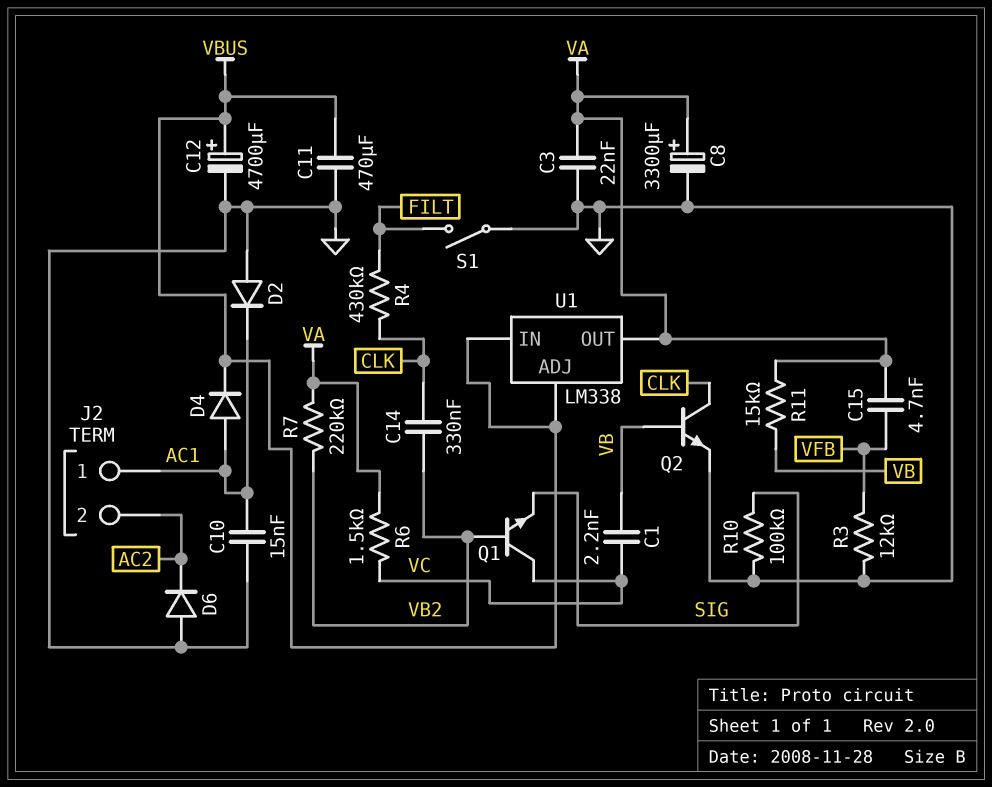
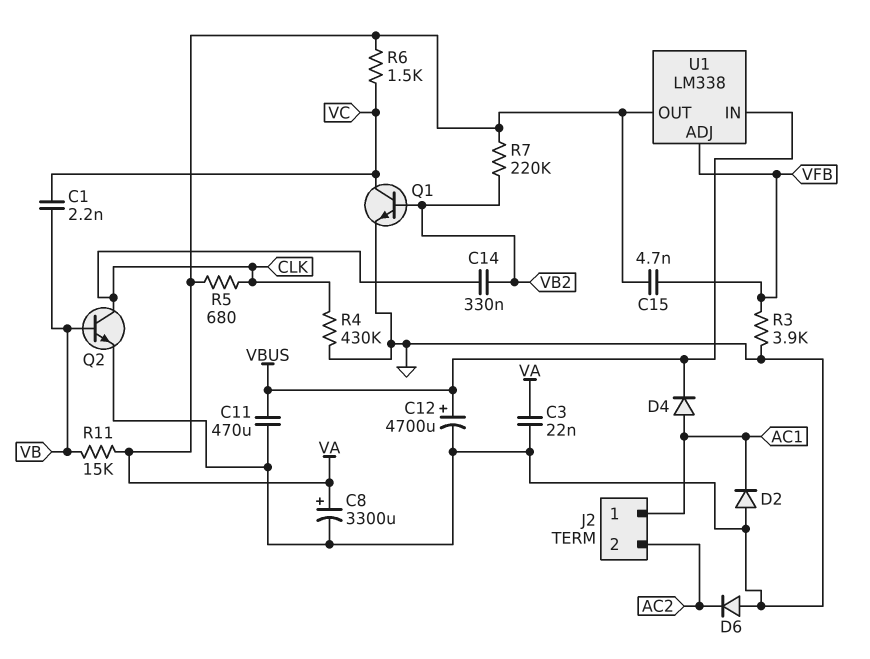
C10: 15nF (AC1, GND) -> none
Q1: NPN (B VB2, C VC, E SIG) -> NPN (B VB2, C VC, E GND)
R3: 12k (GND, VFB) -> 3.9k (GND, VFB)
R4: 430k (CLK, FILT) -> 430k (CLK, GND)
R5: none -> 680 (CLK, VA)
R10: 100k (GND, SIG) -> none
S1: switch (FILT, GND) -> none
U1 pin ADJ: VBUS -> VFB

